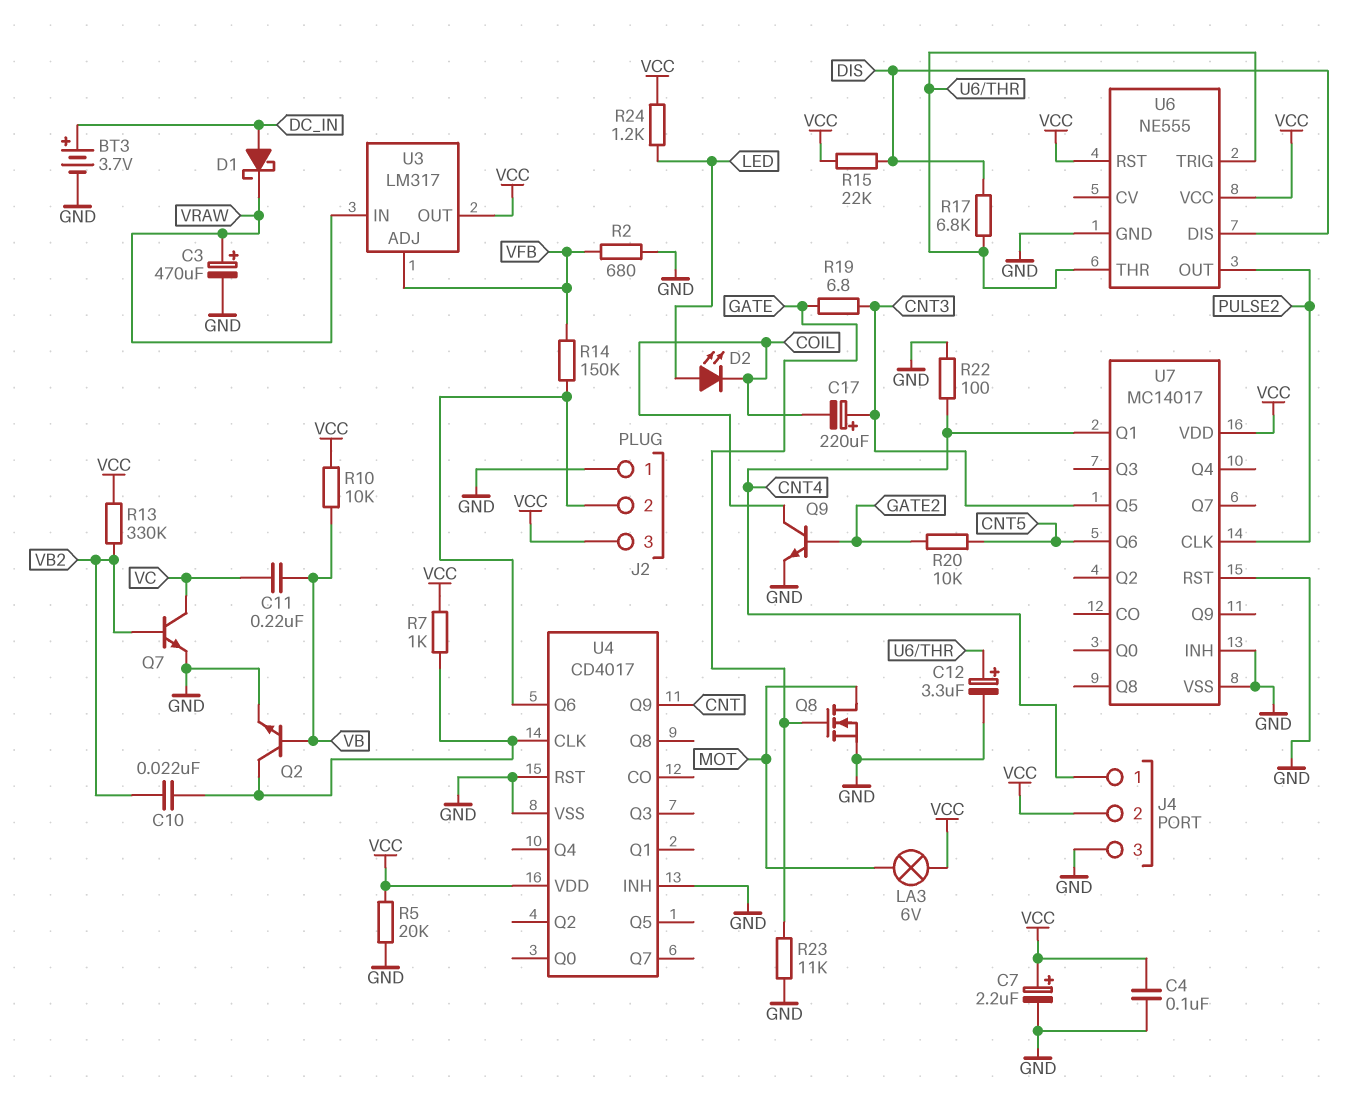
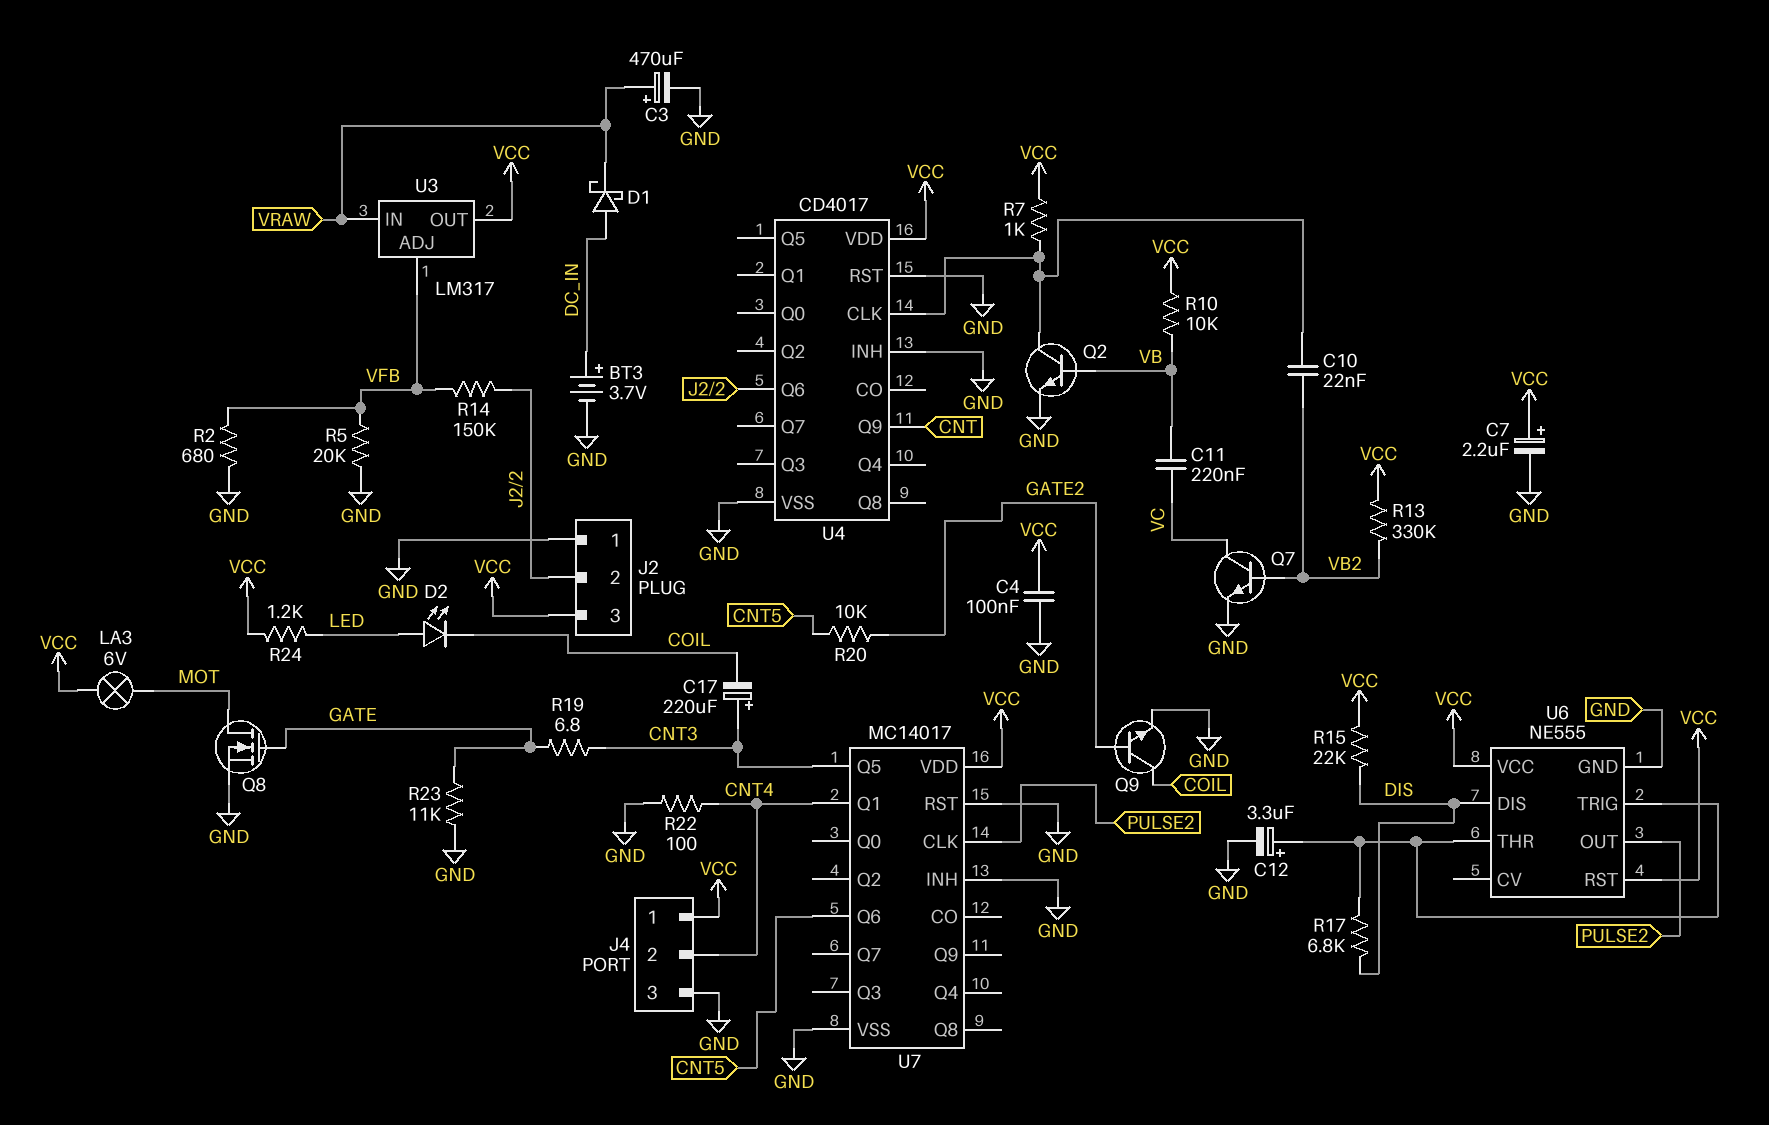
J4 pin 1: CNT4 -> VCC
J4 pin 2: VCC -> CNT4
R5: 20k (GND, VCC) -> 20k (GND, VFB)

